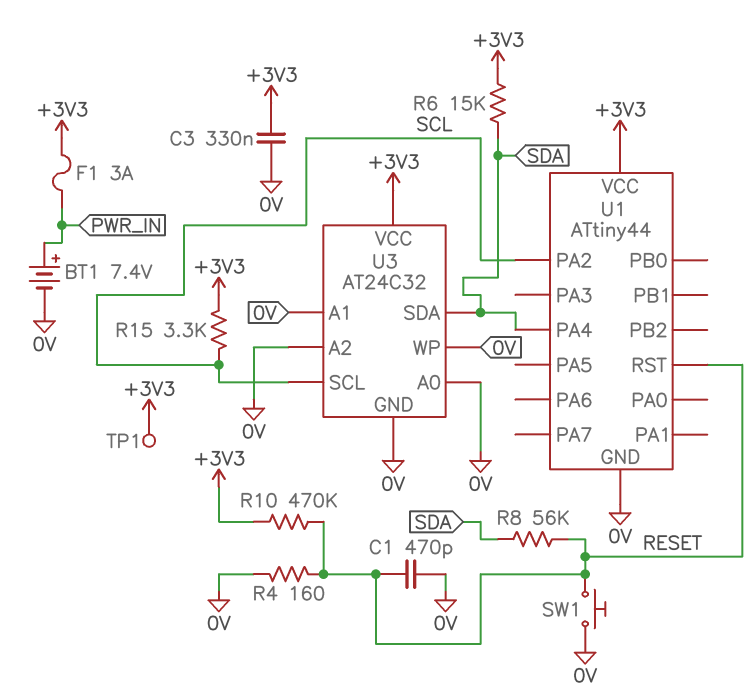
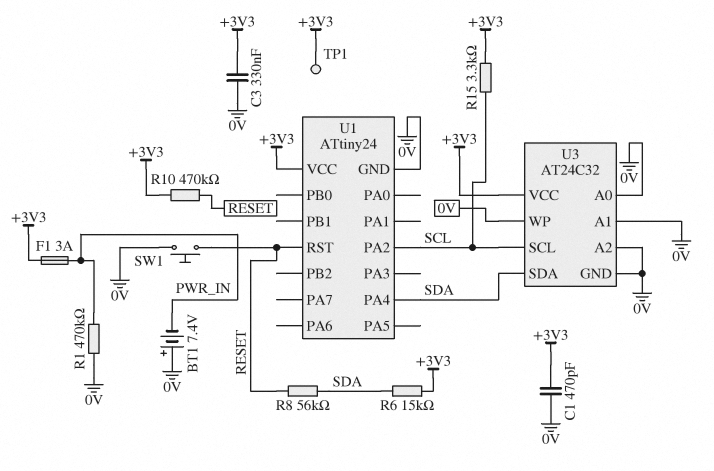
BT1: 7.4V (plus PWR_IN, minus 0V) -> 7.4V (plus 0V, minus PWR_IN)
C1: 470pF (0V, RESET) -> 470pF (+3V3, 0V)
R1: none -> 470k (0V, PWR_IN)
R4: 160 (0V, RESET) -> none
U1: ATtiny44 -> ATtiny24

